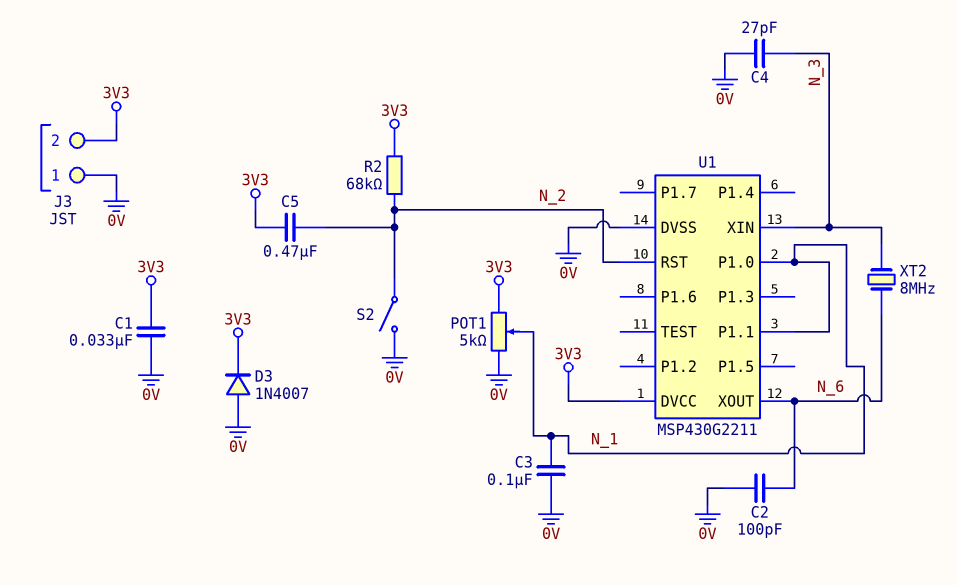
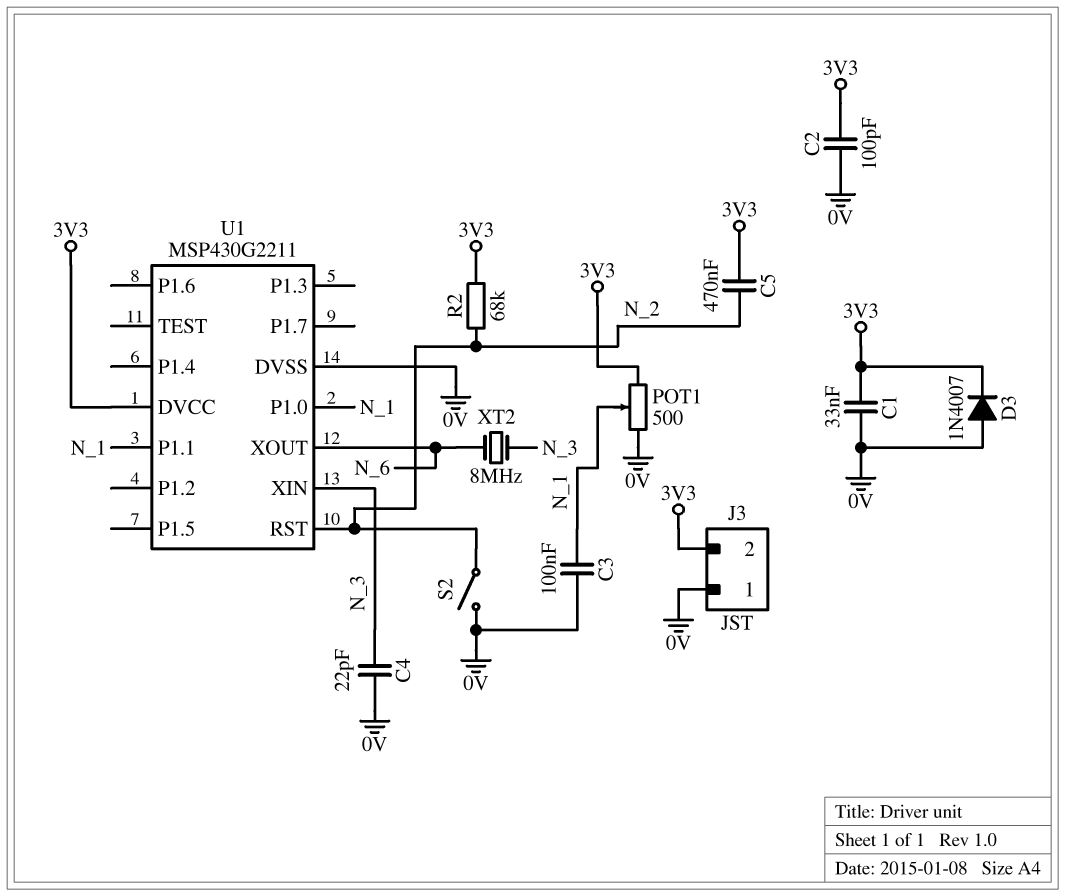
C2: 100pF (0V, N_6) -> 100pF (0V, 3V3)
C4: 27pF (0V, N_3) -> 22pF (0V, N_3)
POT1: 5k (0V, 3V3, wiper N_1) -> 500 (0V, 3V3, wiper N_1)

